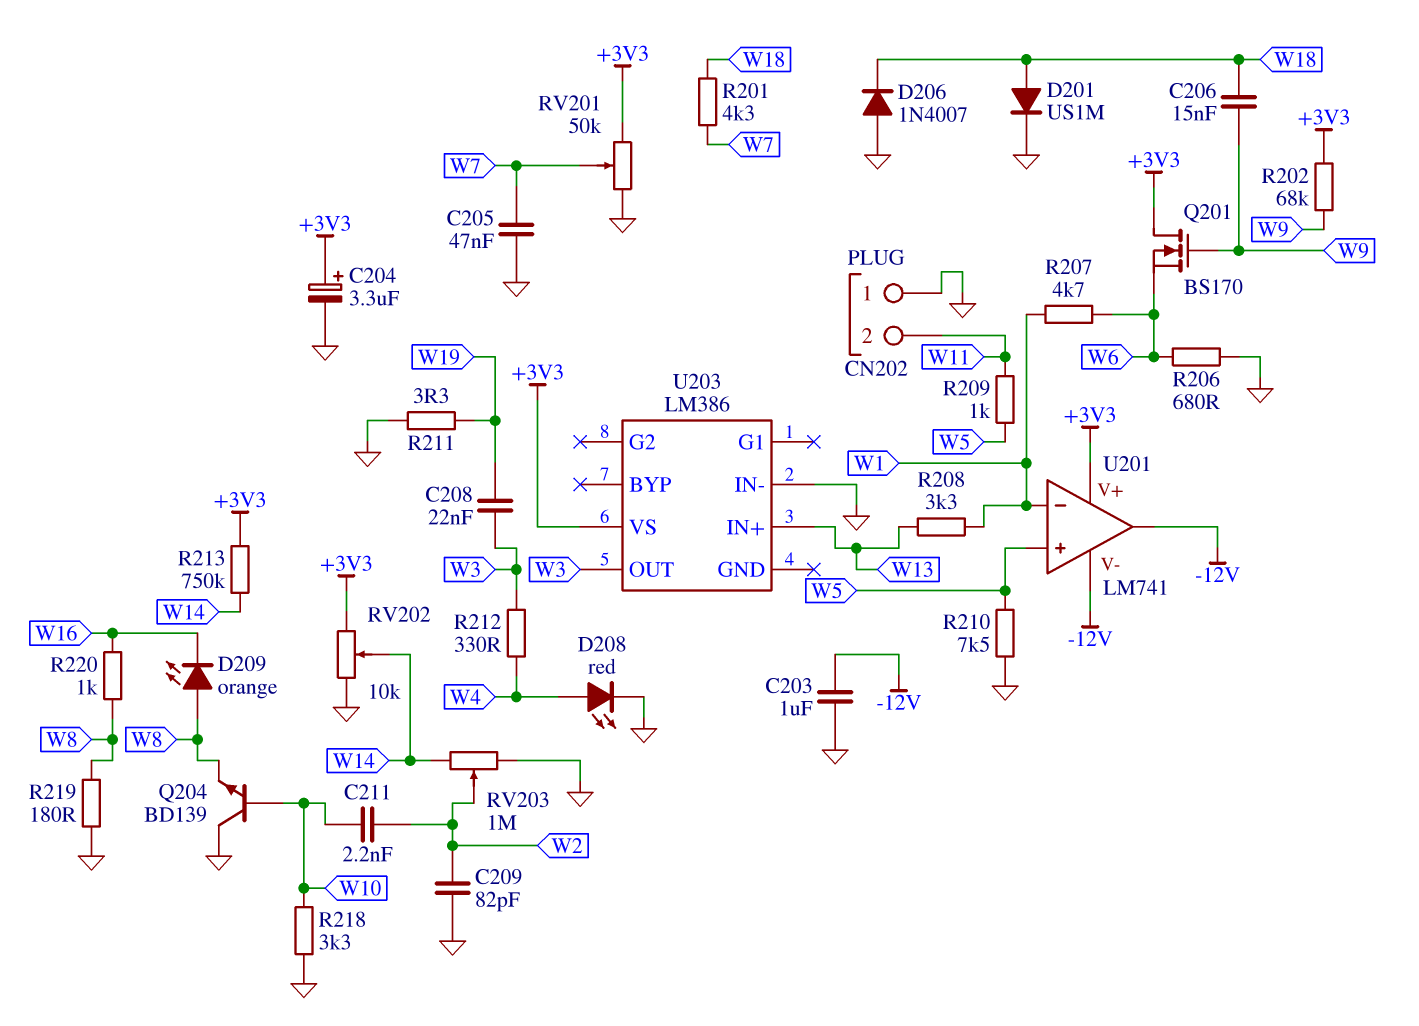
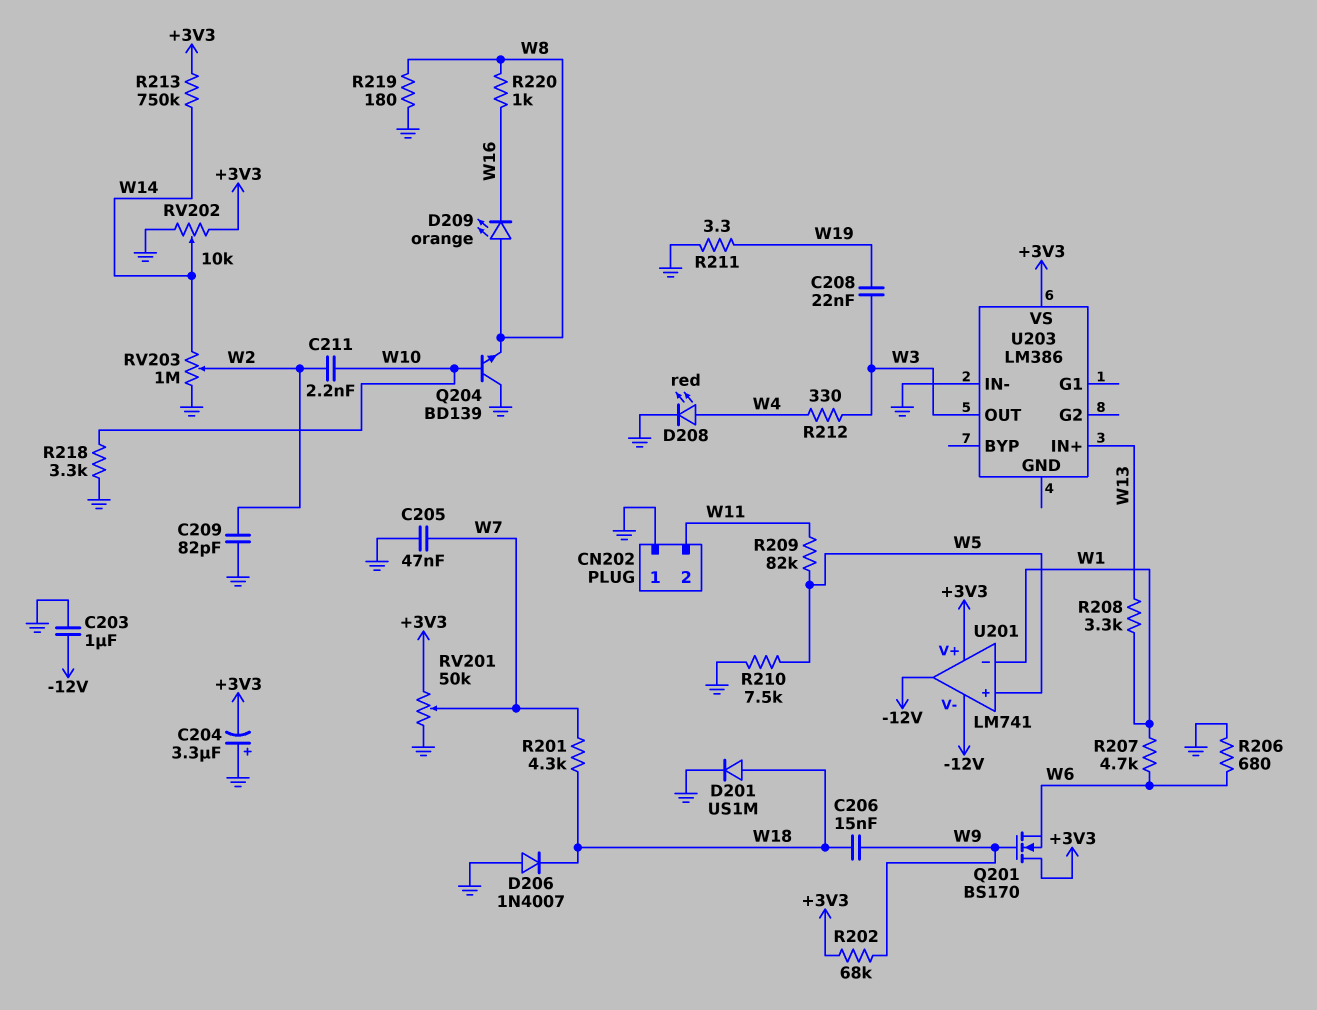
C204: 3.3uF (plus +3V3, minus GND) -> 3.3uF (plus GND, minus +3V3)
R209: 1k (W5, W11) -> 82k (W5, W11)

